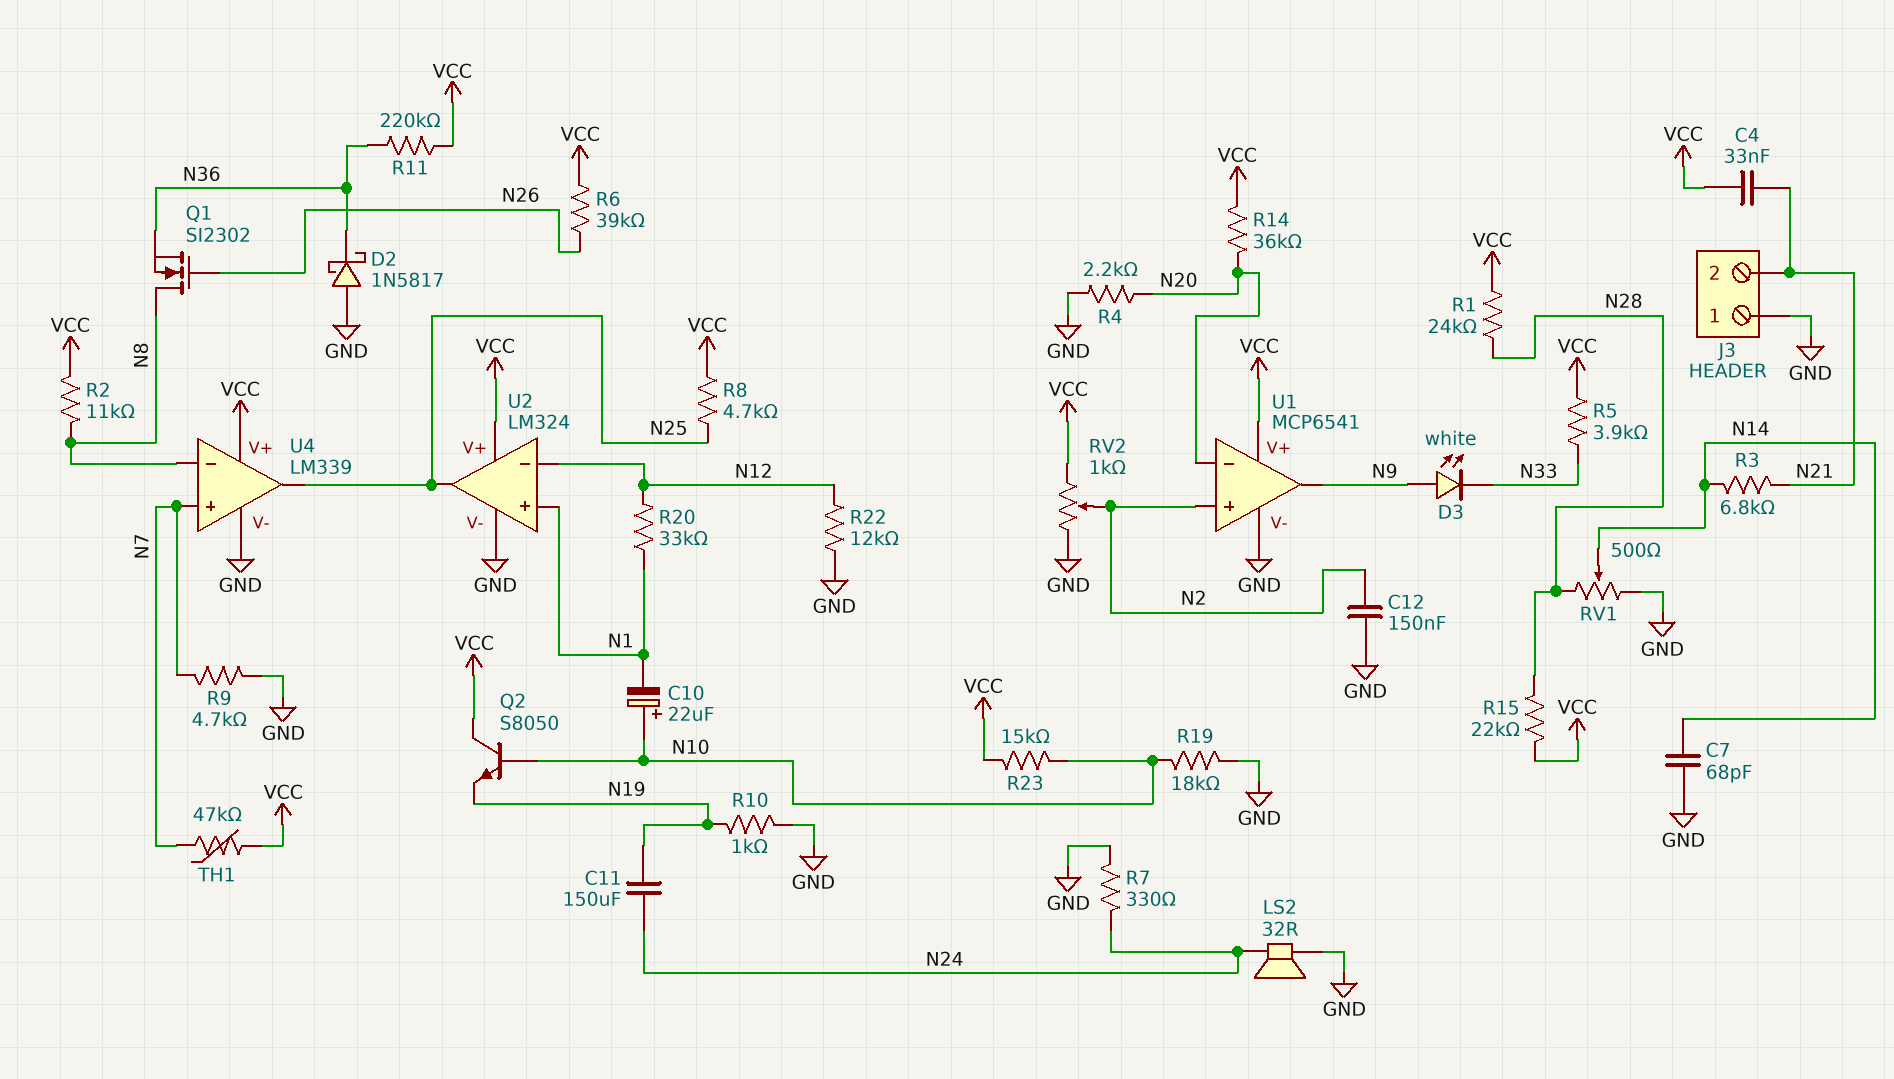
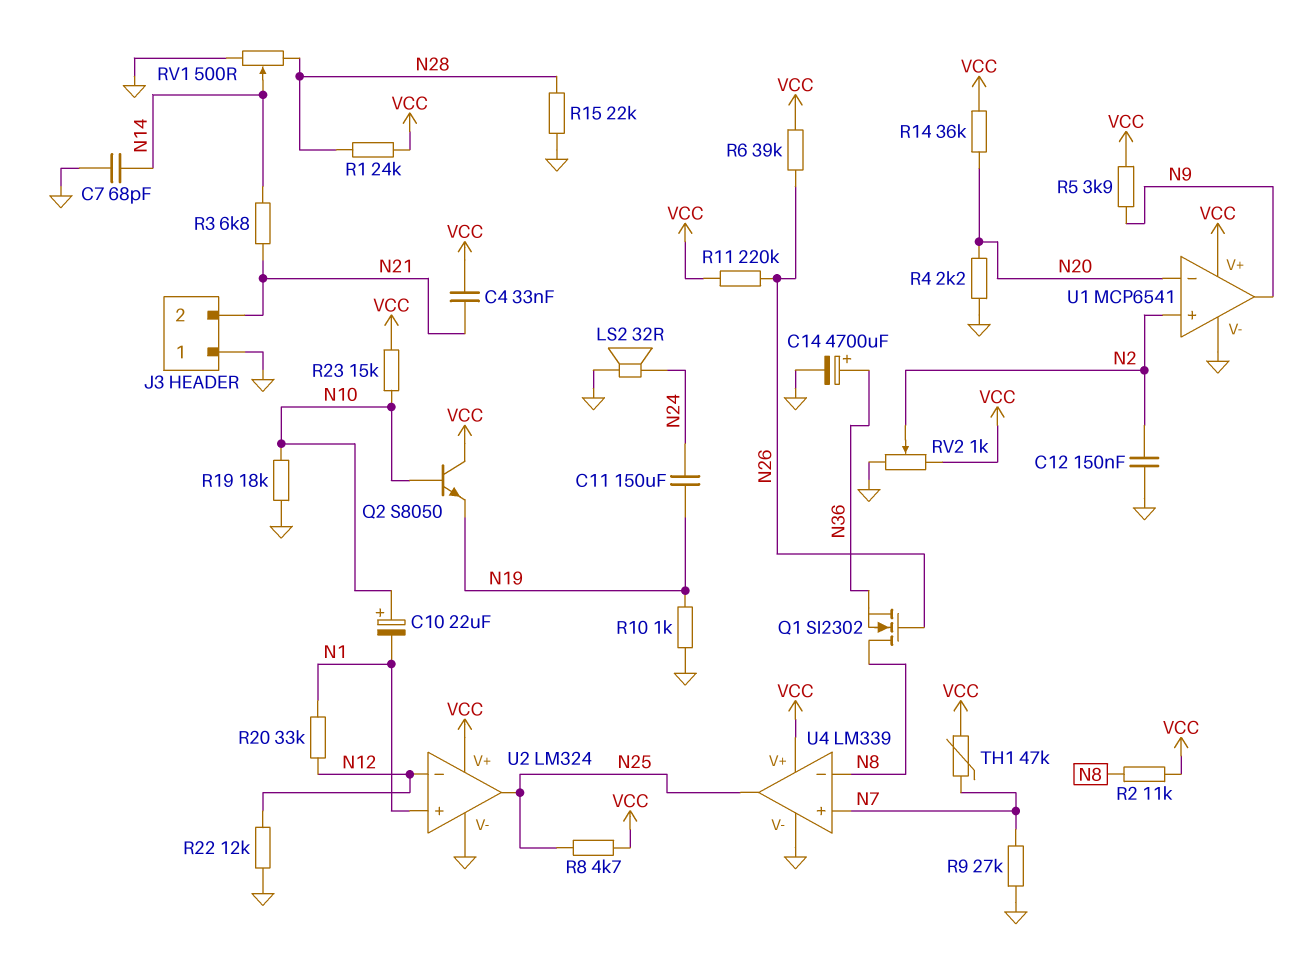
C14: none -> 4700uF (plus N36, minus GND)
D2: schottky 1N5817 (A GND, K N36) -> none
D3: LED white (A N9, K N33) -> none
R5: 3.9k (N33, VCC) -> 3.9k (N9, VCC)
R7: 330 (GND, N24) -> none
R9: 4.7k (GND, N7) -> 27k (GND, N7)
R11: 220k (N36, VCC) -> 220k (N26, VCC)
R15: 22k (N28, VCC) -> 22k (GND, N28)

